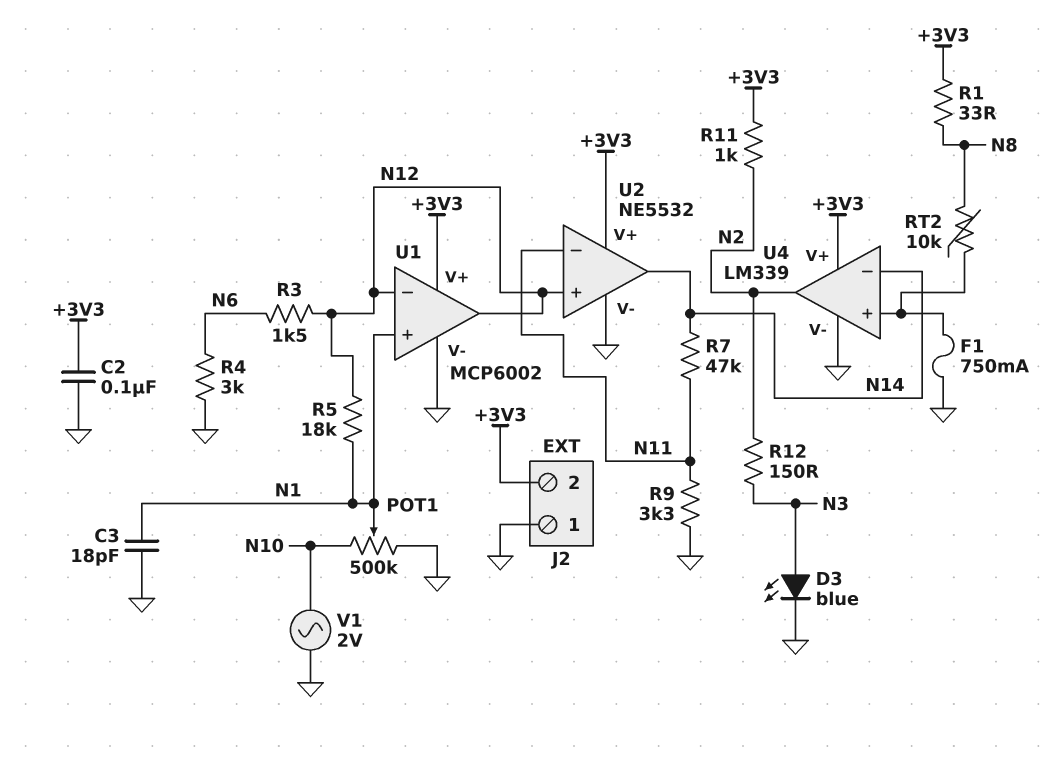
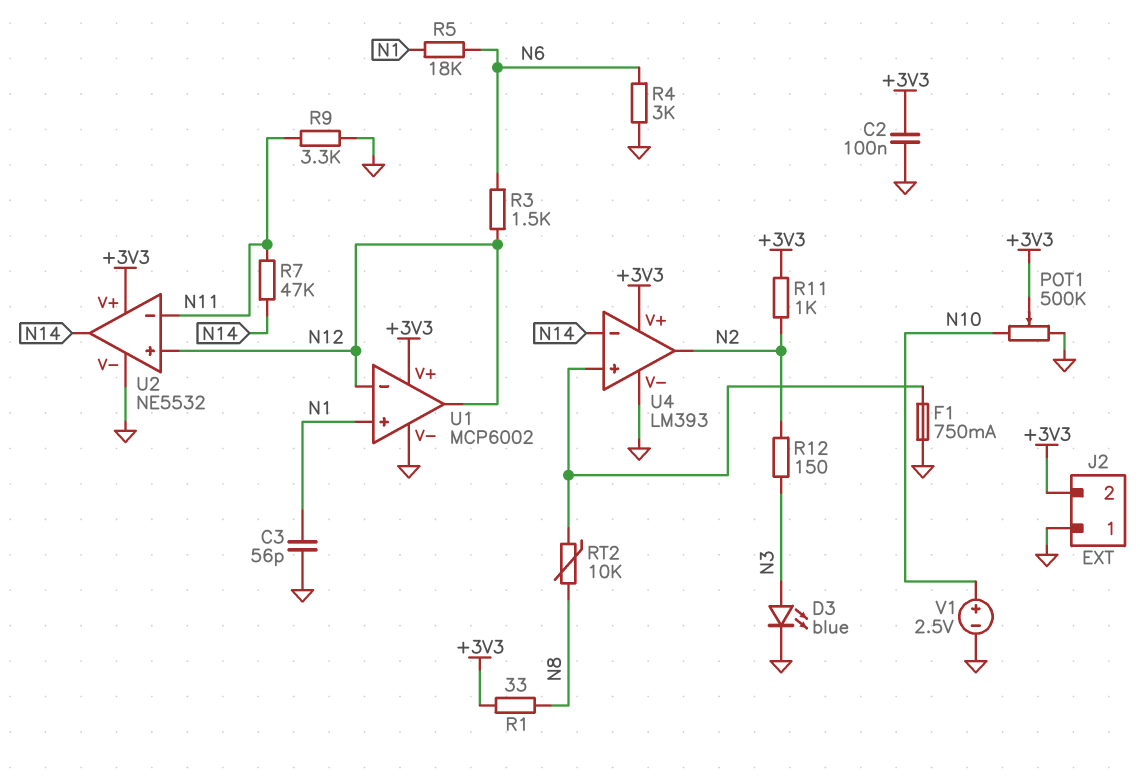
C3: 18pF (GND, N1) -> 56pF (GND, N1)
POT1: 500k (GND, N10, wiper N1) -> 500k (GND, N10, wiper +3V3)
R5: 18k (N1, N12) -> 18k (N1, N6)
U4: LM339 -> LM393
V1: AC 2V (GND, N10) -> 2.5V (plus N10, minus GND)

